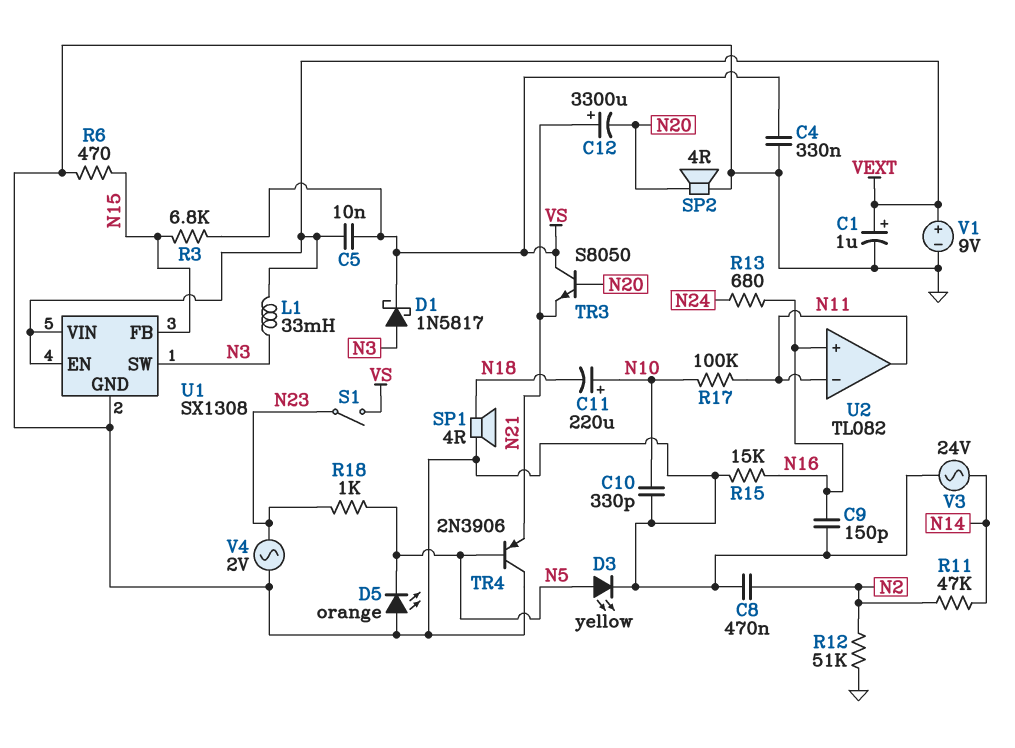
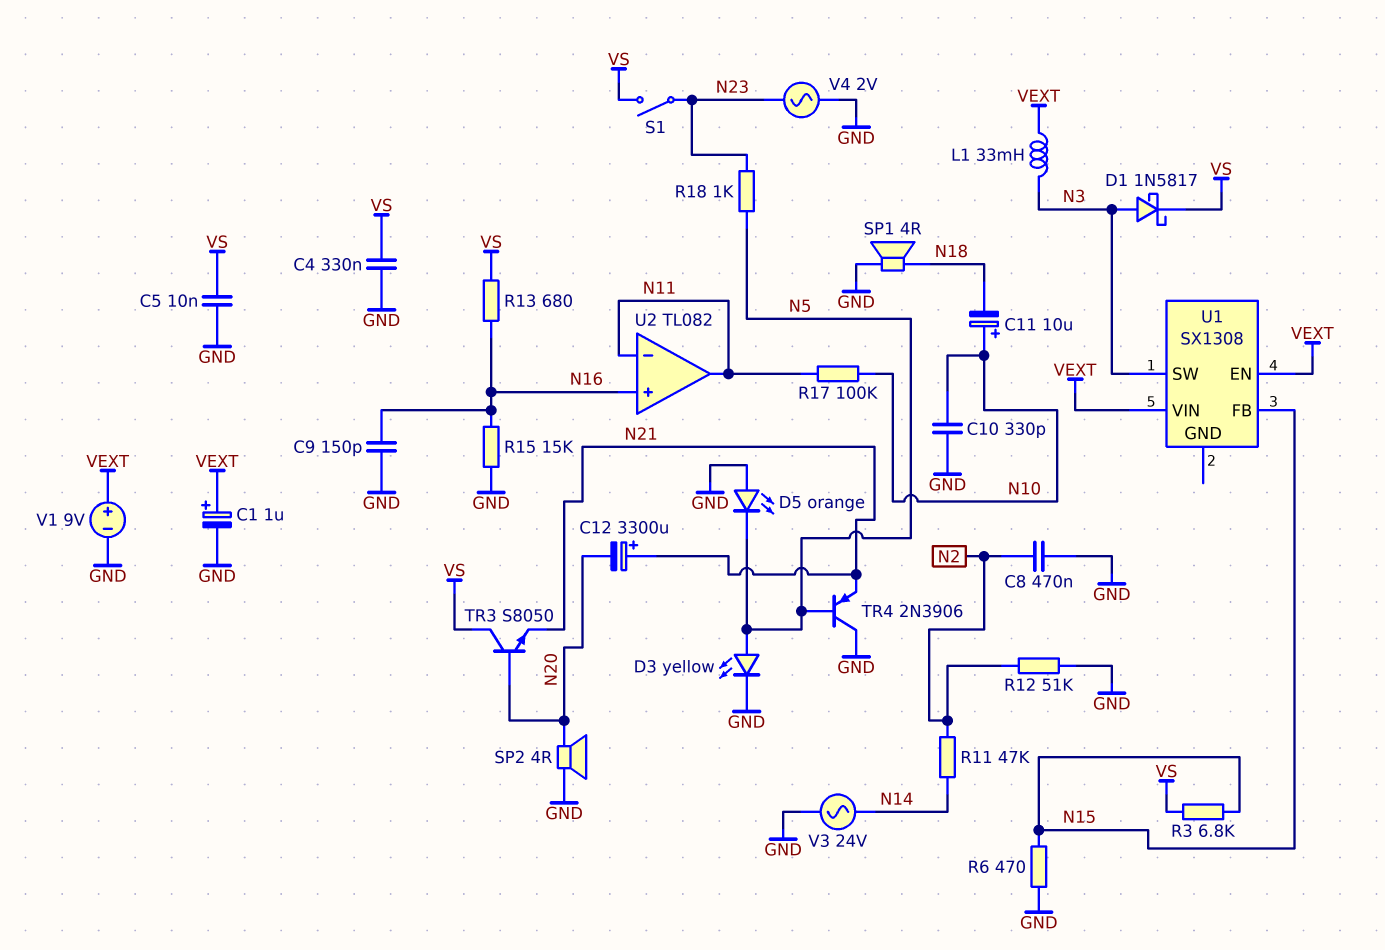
C5: 10nF (VEXT, VS) -> 10nF (GND, VS)
C11: 220uF (plus N10, minus N18) -> 10uF (plus N10, minus N18)
R13: 680 (N16, N24) -> 680 (N16, VS)
U1 pin GND: GND -> none

